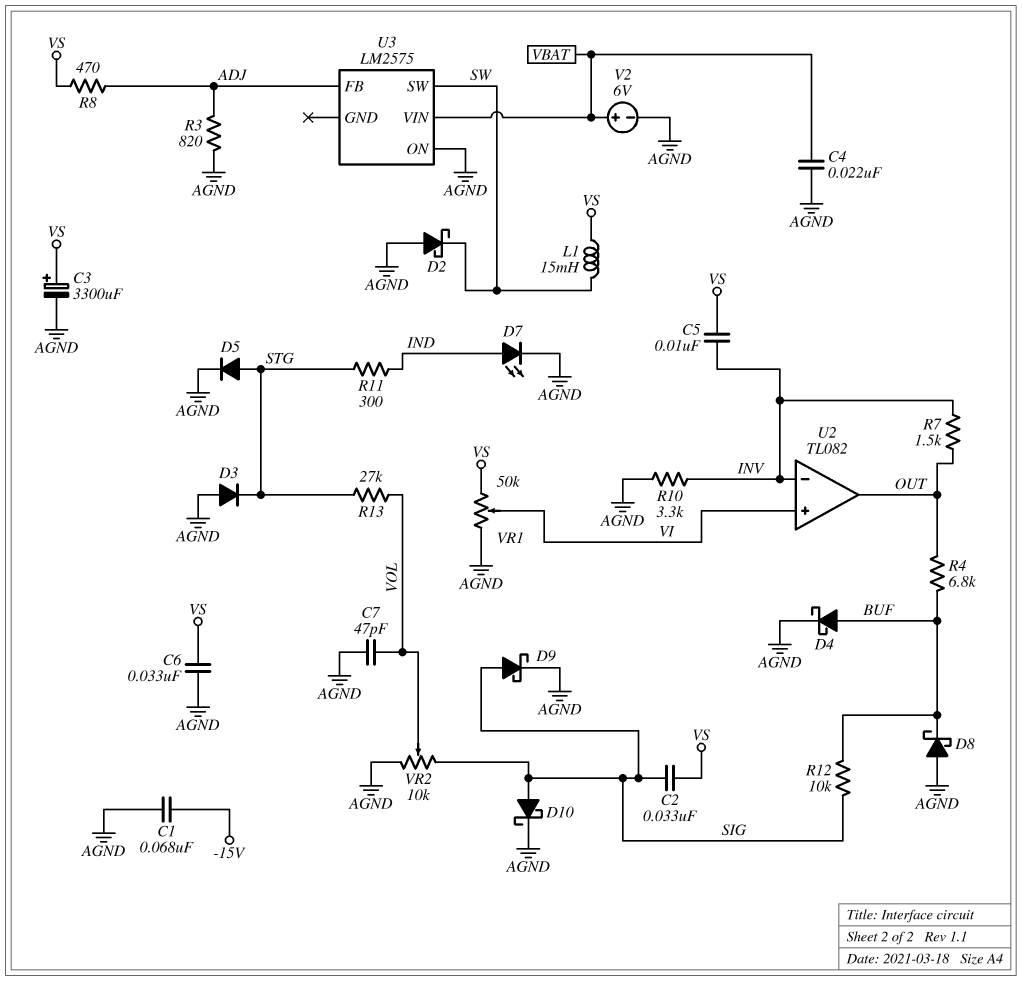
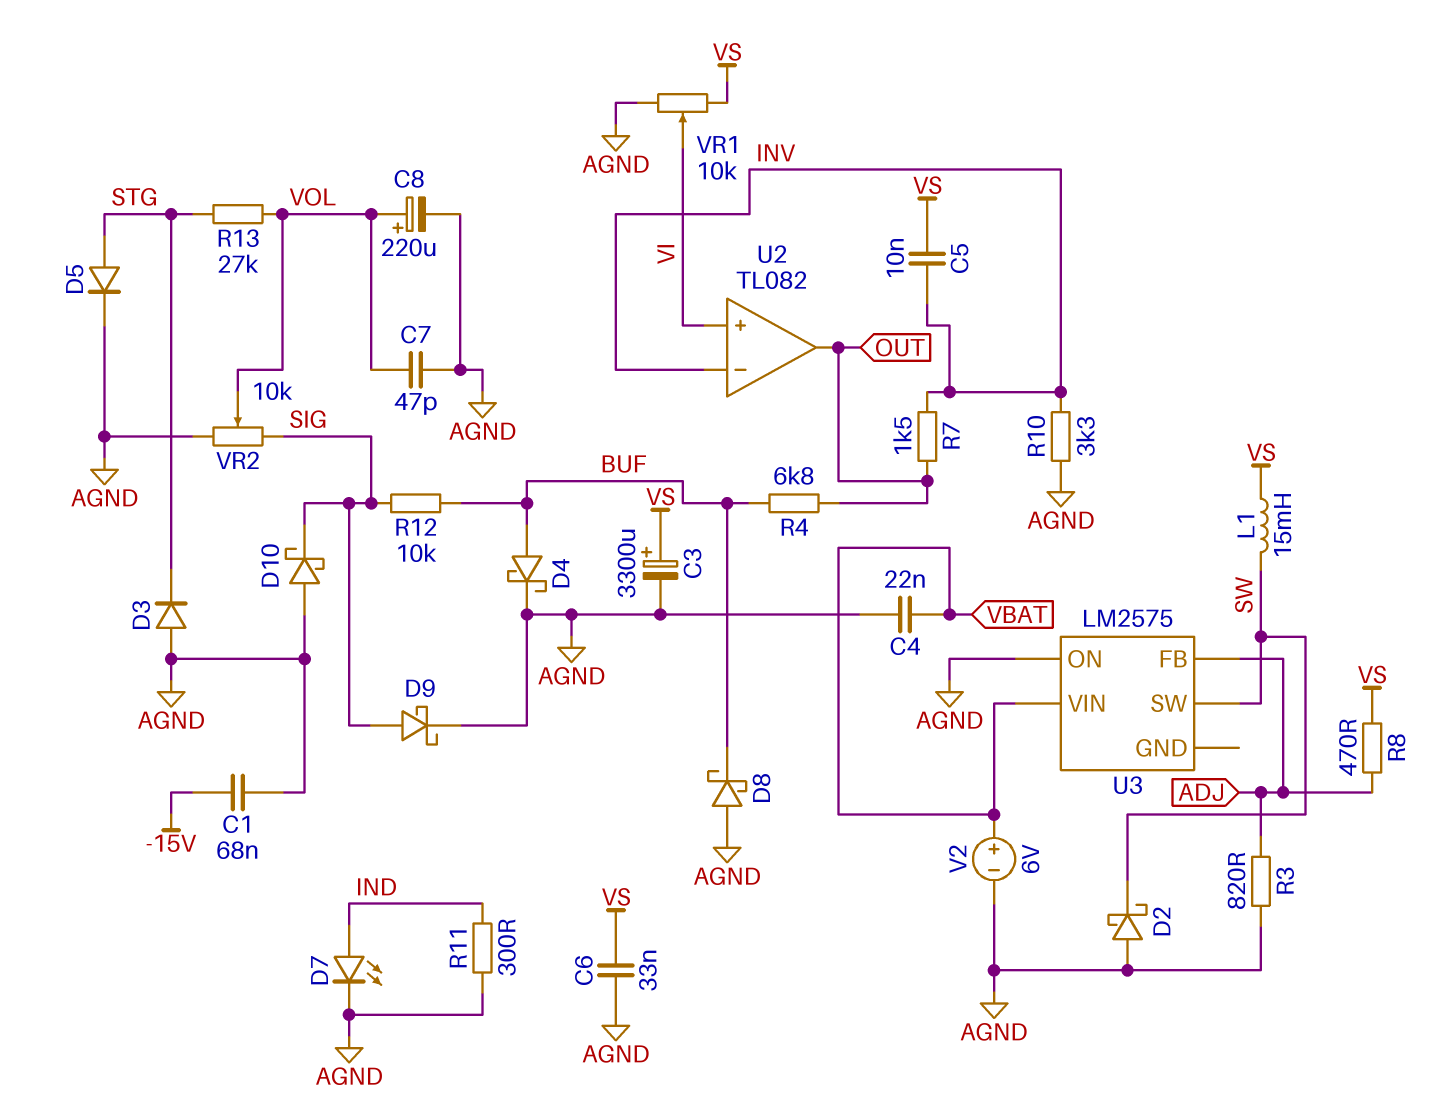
C2: 33nF (SIG, VS) -> none
C8: none -> 220uF (plus VOL, minus AGND)
D10: schottky (A SIG, K AGND) -> schottky (A AGND, K SIG)
R11: 300 (IND, STG) -> 300 (AGND, IND)
VR1: 50k (AGND, VS, wiper VI) -> 10k (AGND, VS, wiper VI)

